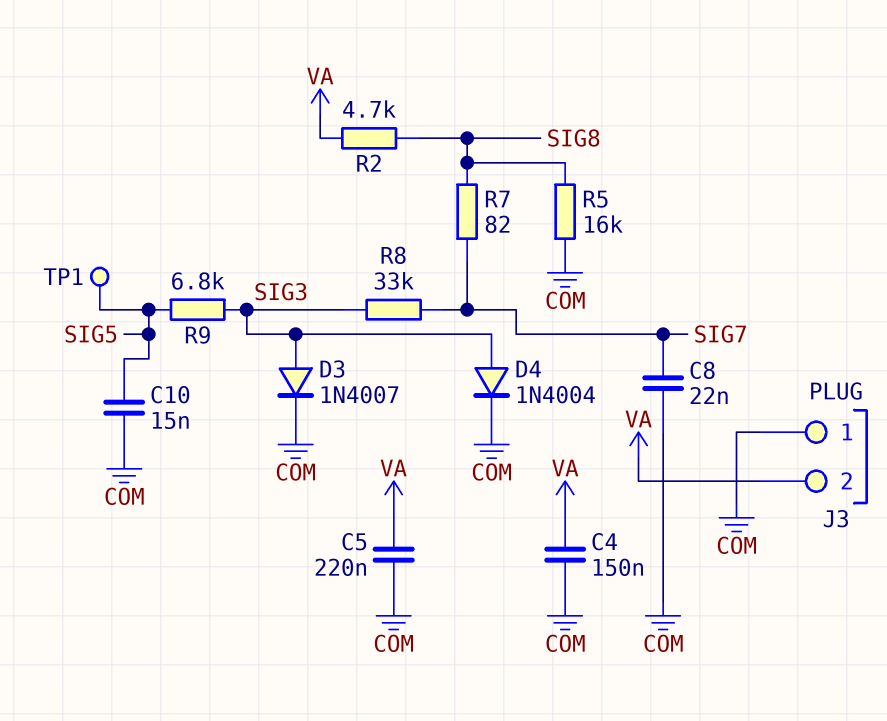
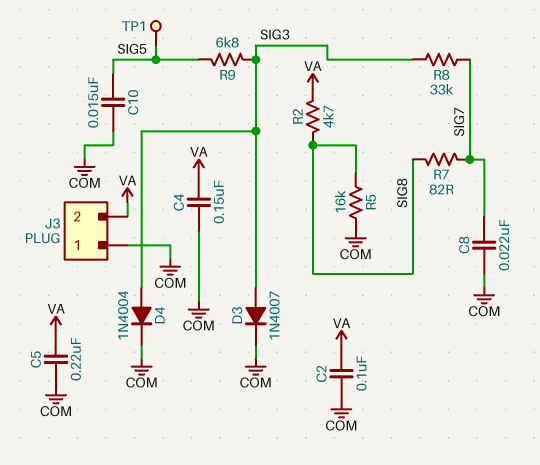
C2: none -> 100nF (COM, VA)

